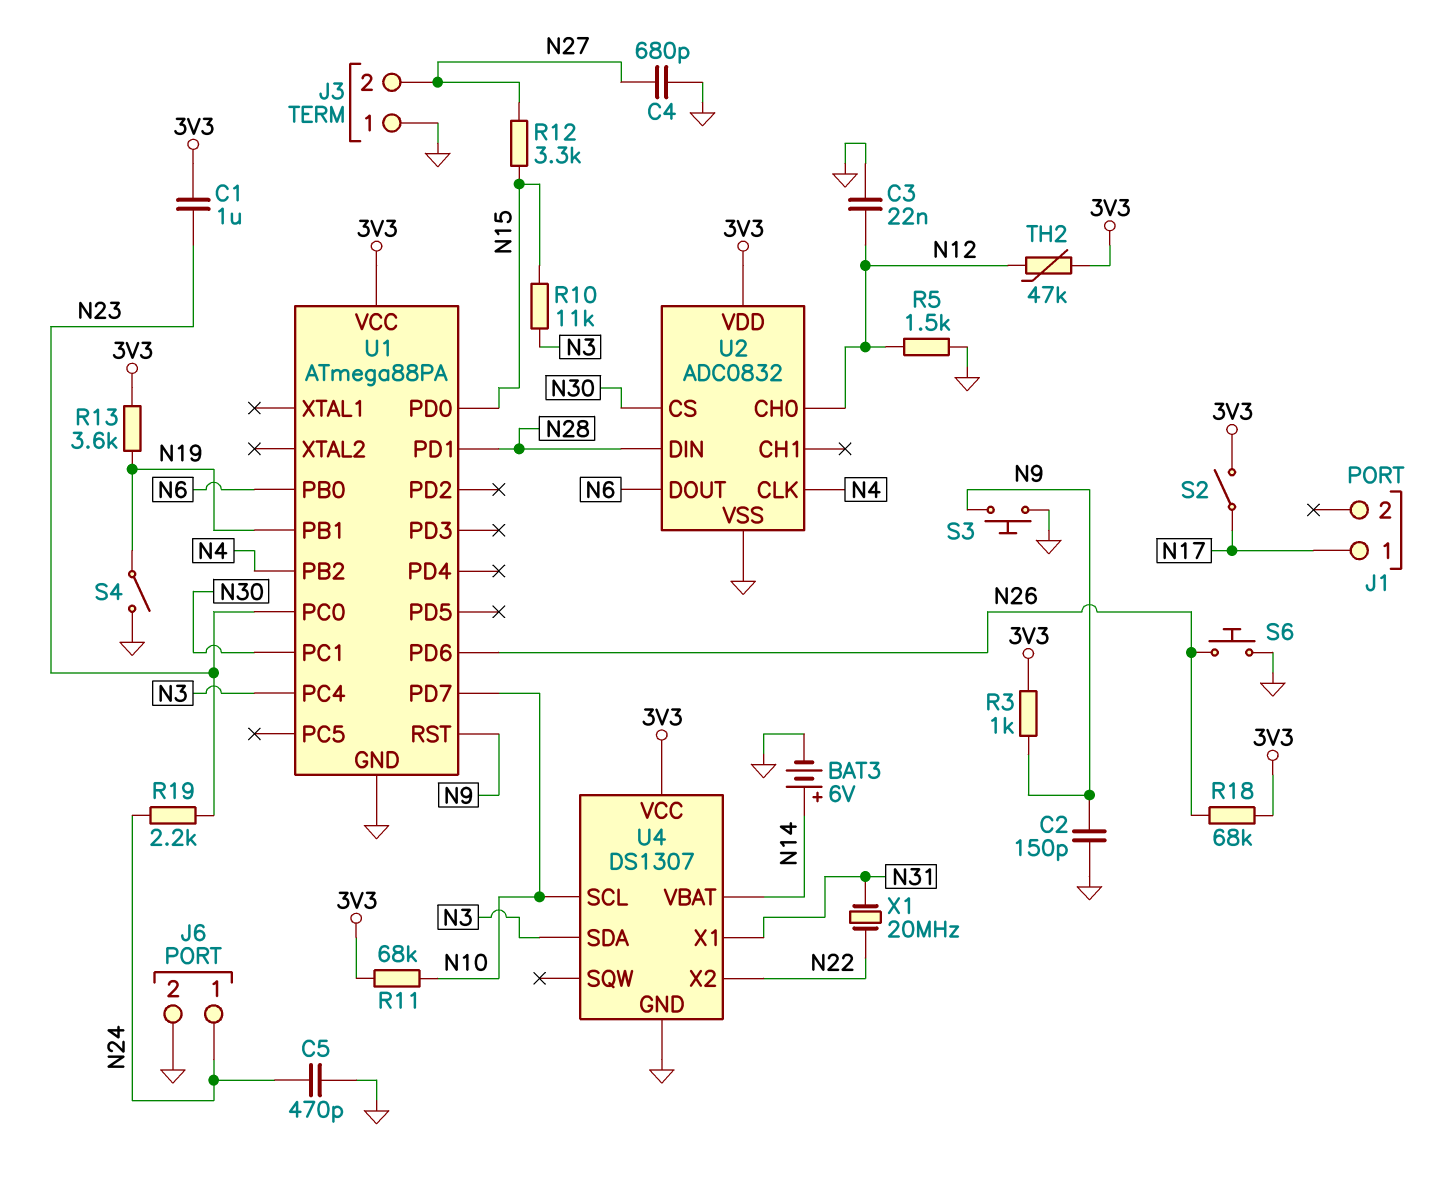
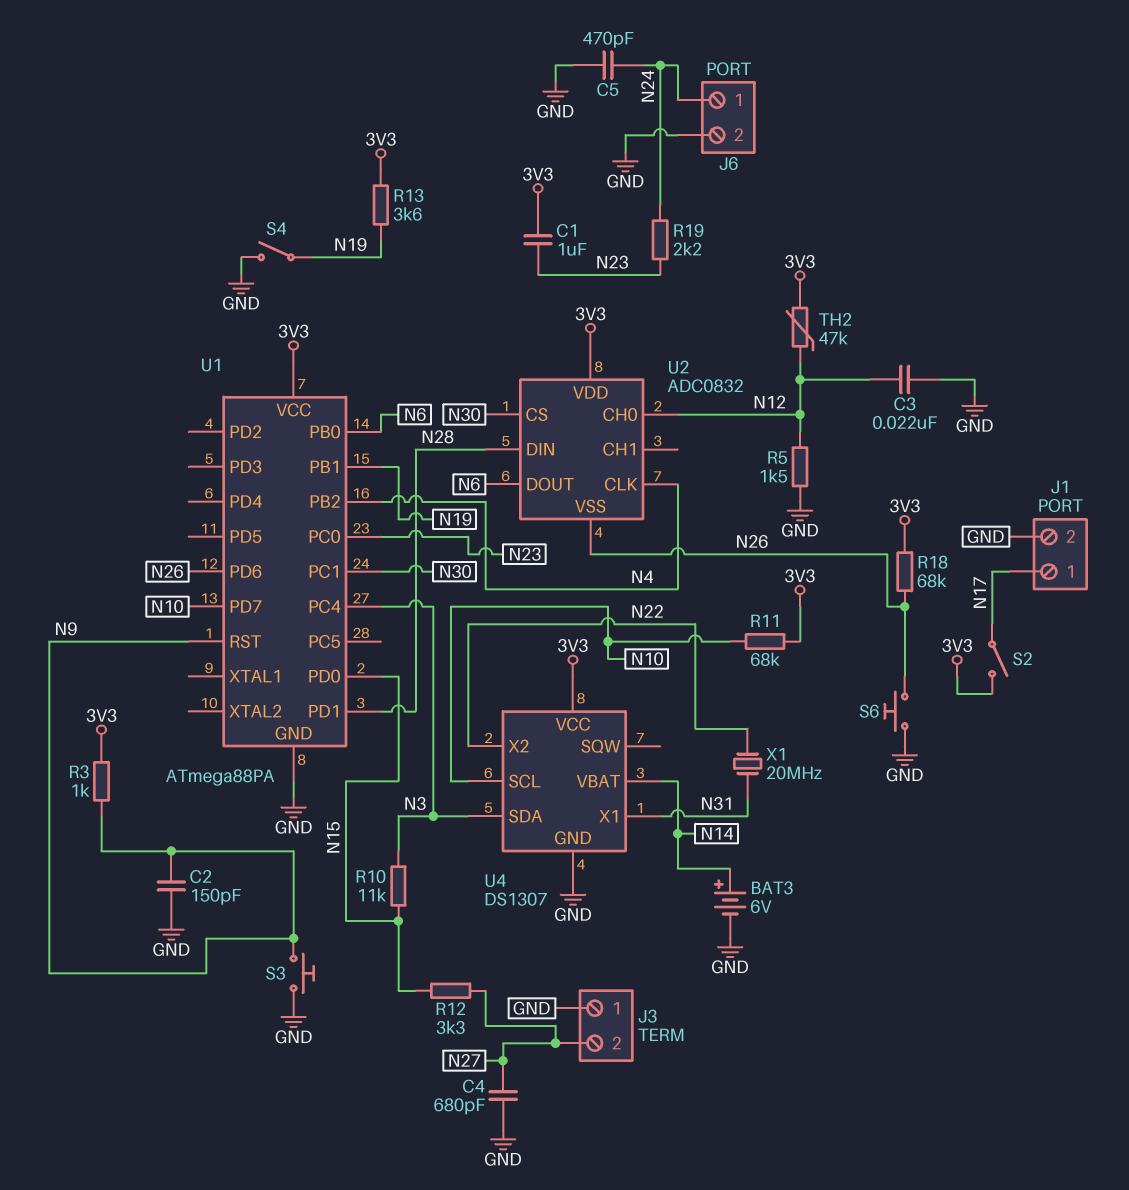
J1 pin 2: none -> GND
U2 pin VSS: GND -> N26

